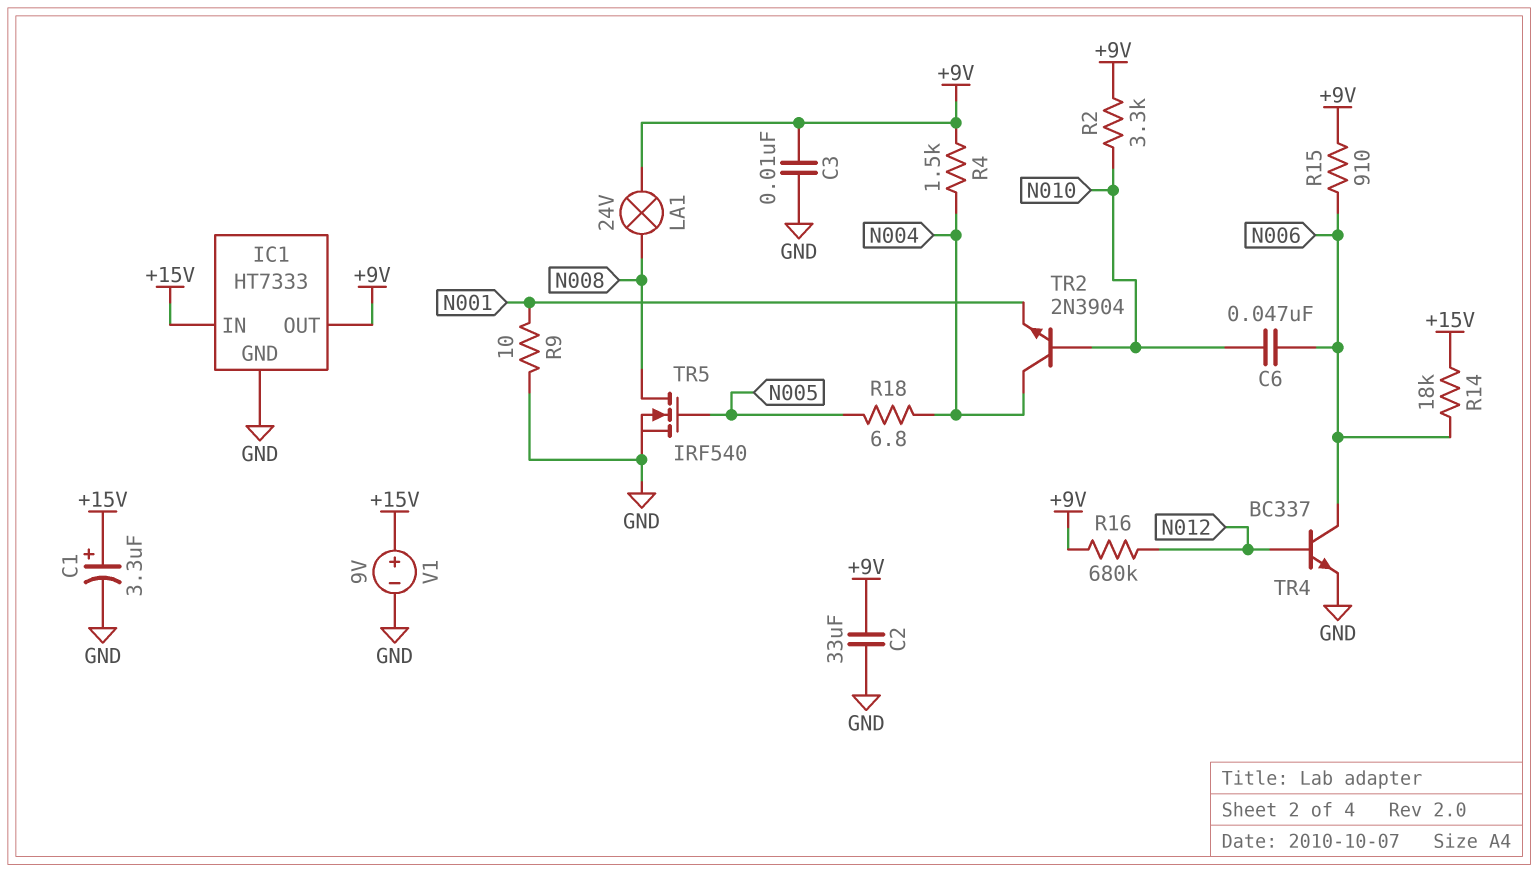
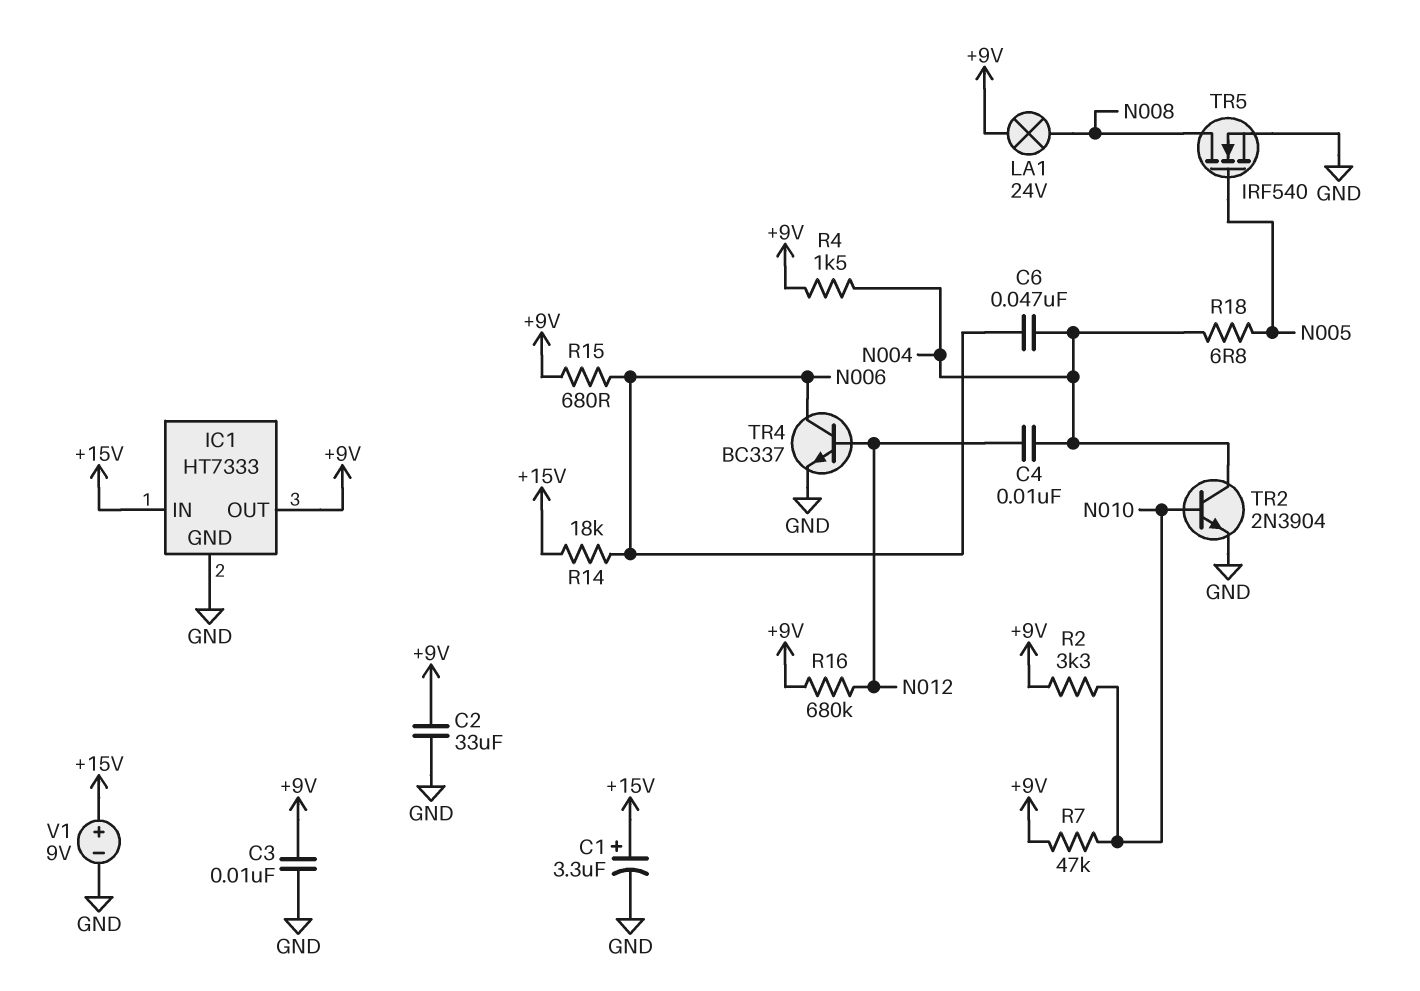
C4: none -> 10nF (N004, N012)
C6: 47nF (N006, N010) -> 47nF (N004, N006)
R7: none -> 47k (+9V, N010)
R9: 10 (GND, N001) -> none
R15: 910 (+9V, N006) -> 680 (+9V, N006)
TR2: NPN 2N3904 (B N010, C N004, E N001) -> NPN 2N3904 (B N010, C N004, E GND)

